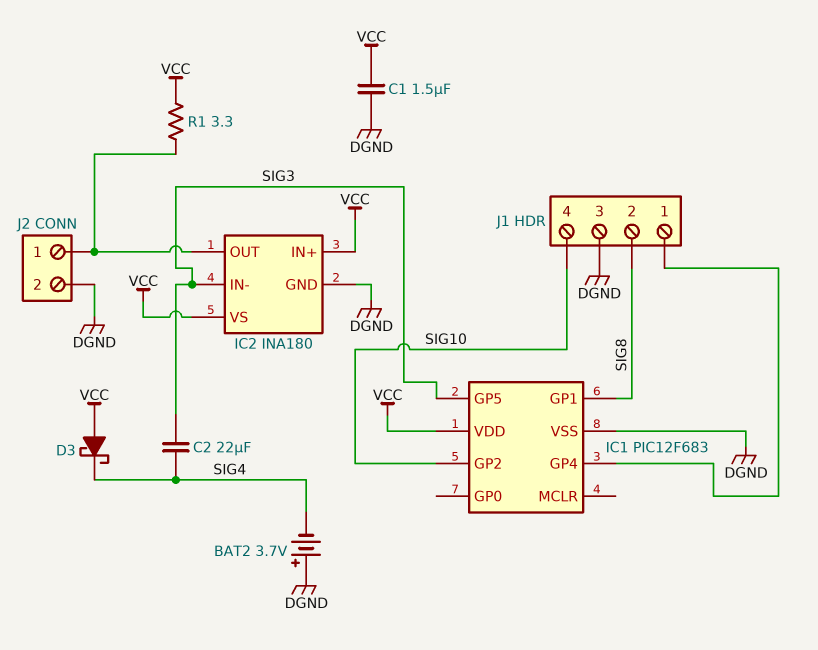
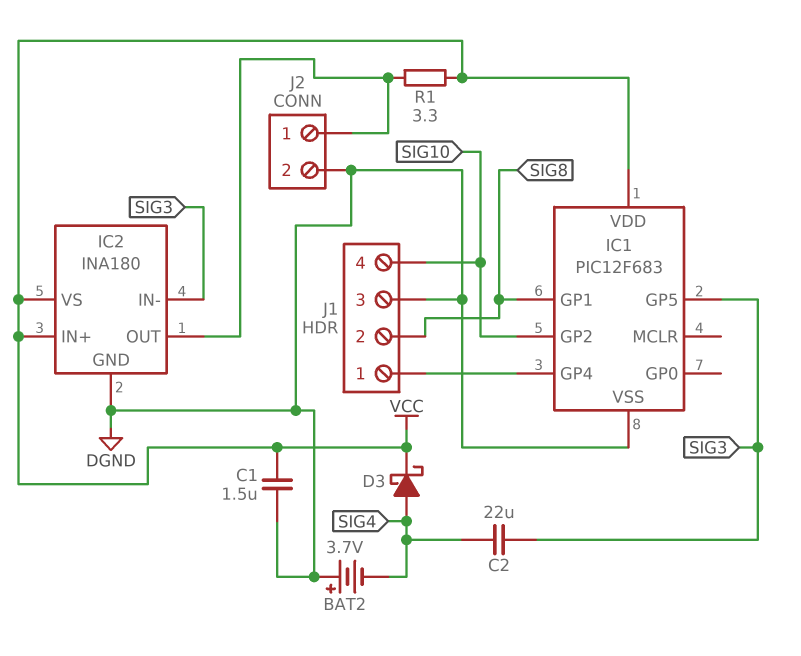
D3: schottky (A VCC, K SIG4) -> schottky (A SIG4, K VCC)

